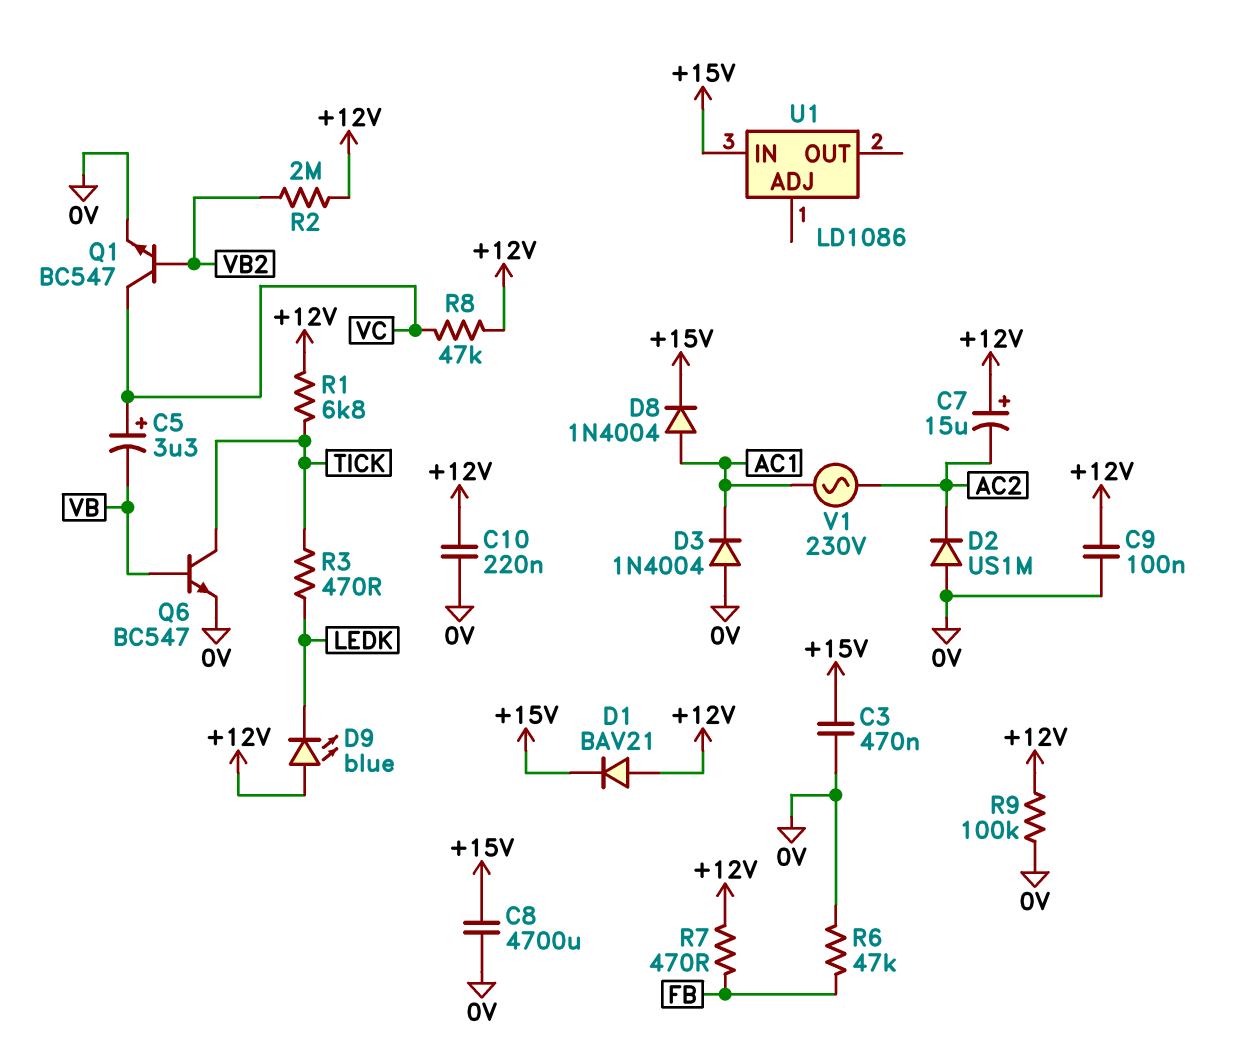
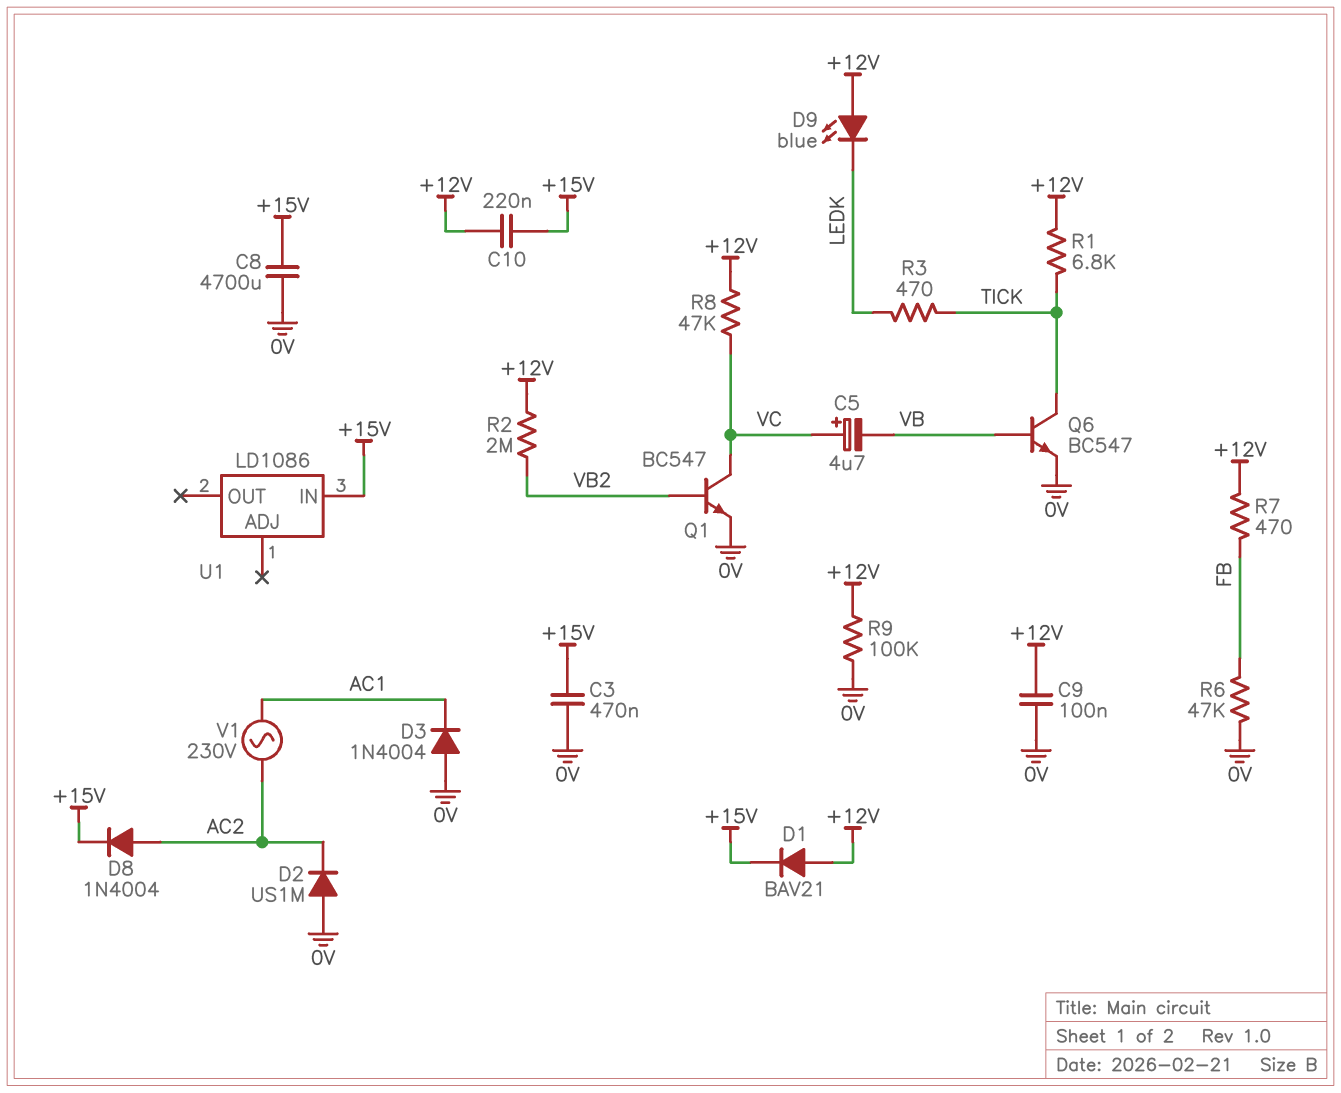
C5: 3.3uF (plus VC, minus VB) -> 4.7uF (plus VC, minus VB)
C7: 15uF (plus +12V, minus AC2) -> none
C10: 220nF (+12V, 0V) -> 220nF (+12V, +15V)
D8: diode 1N4004 (A AC1, K +15V) -> diode 1N4004 (A AC2, K +15V)

